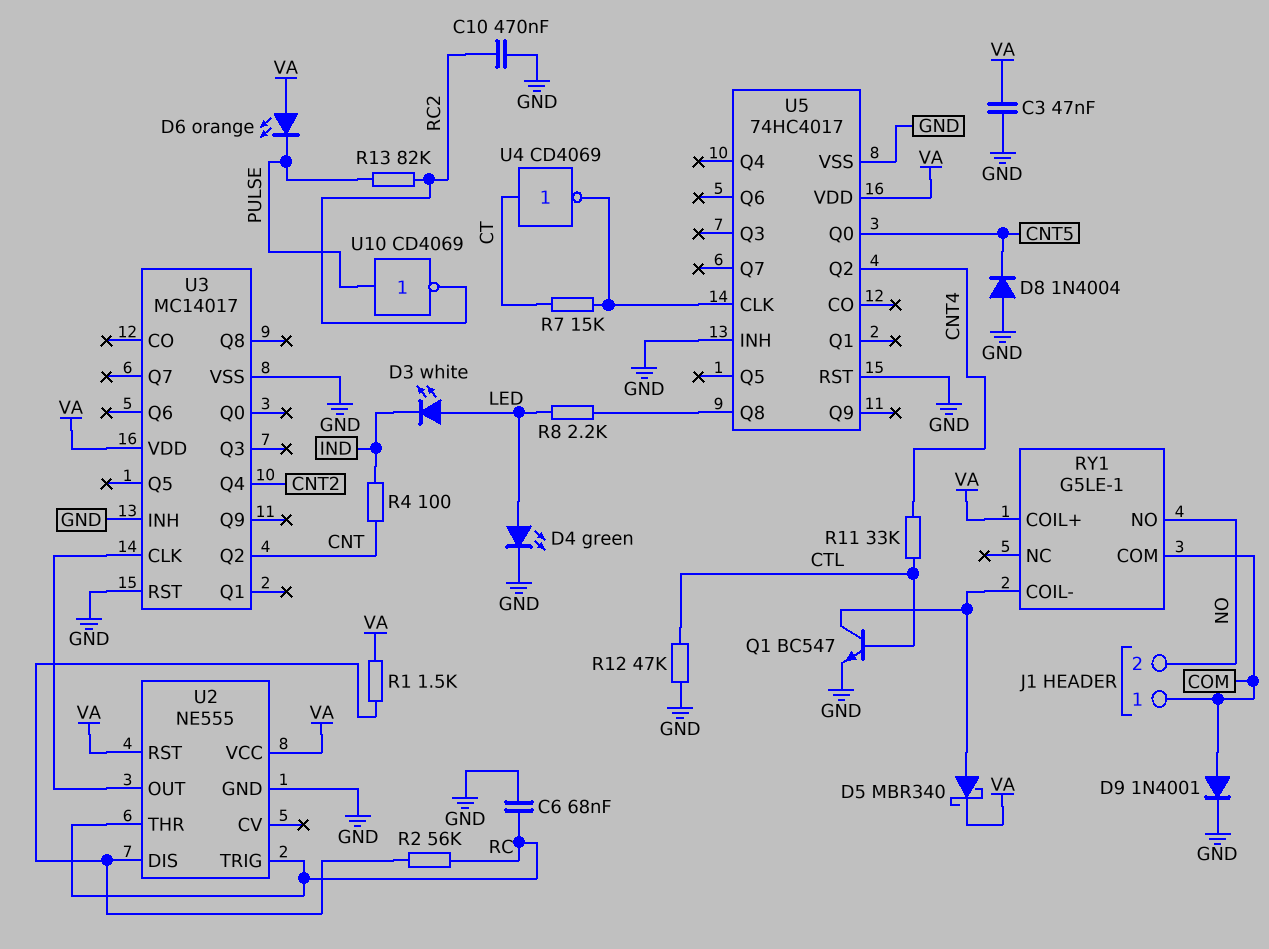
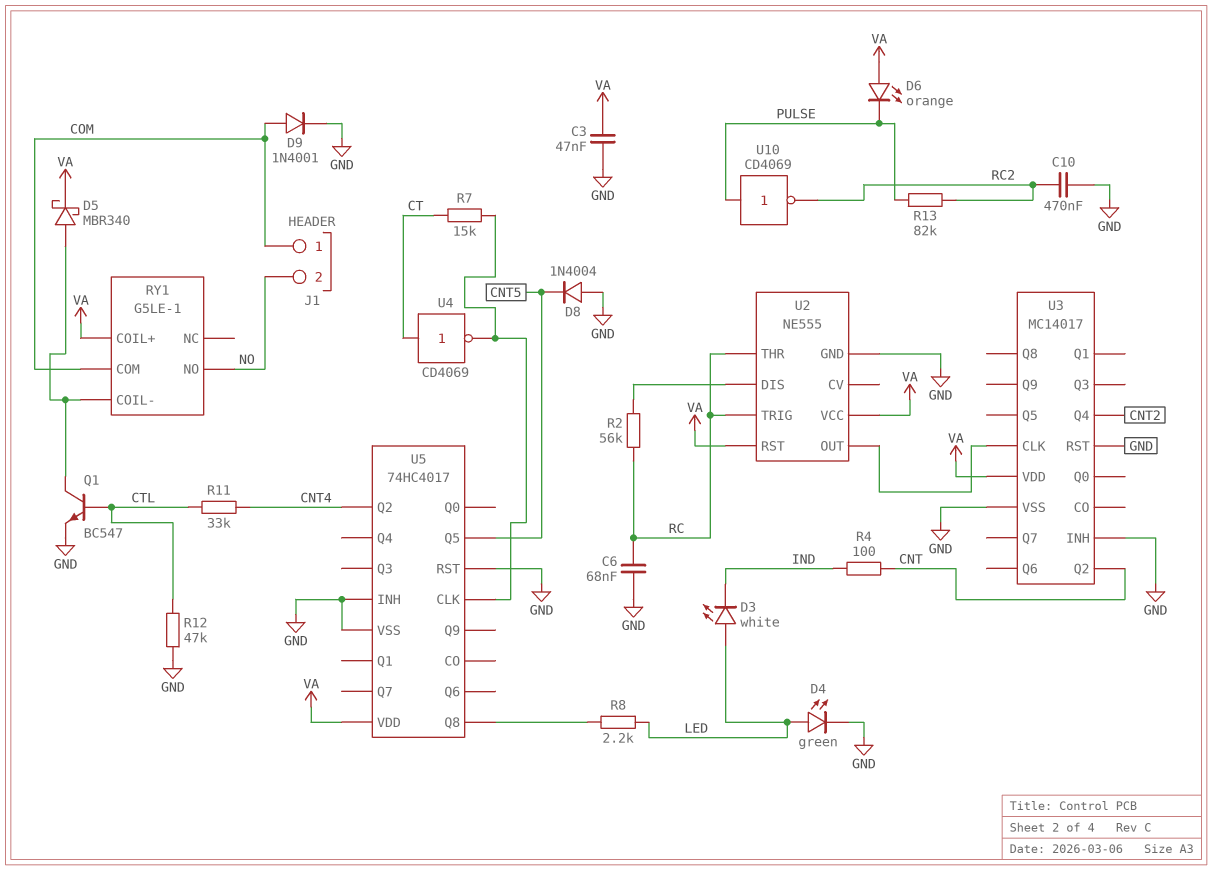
R1: 1.5k (U2/DIS, VA) -> none
U5 pin Q0: CNT5 -> none
U5 pin Q5: none -> CNT5

